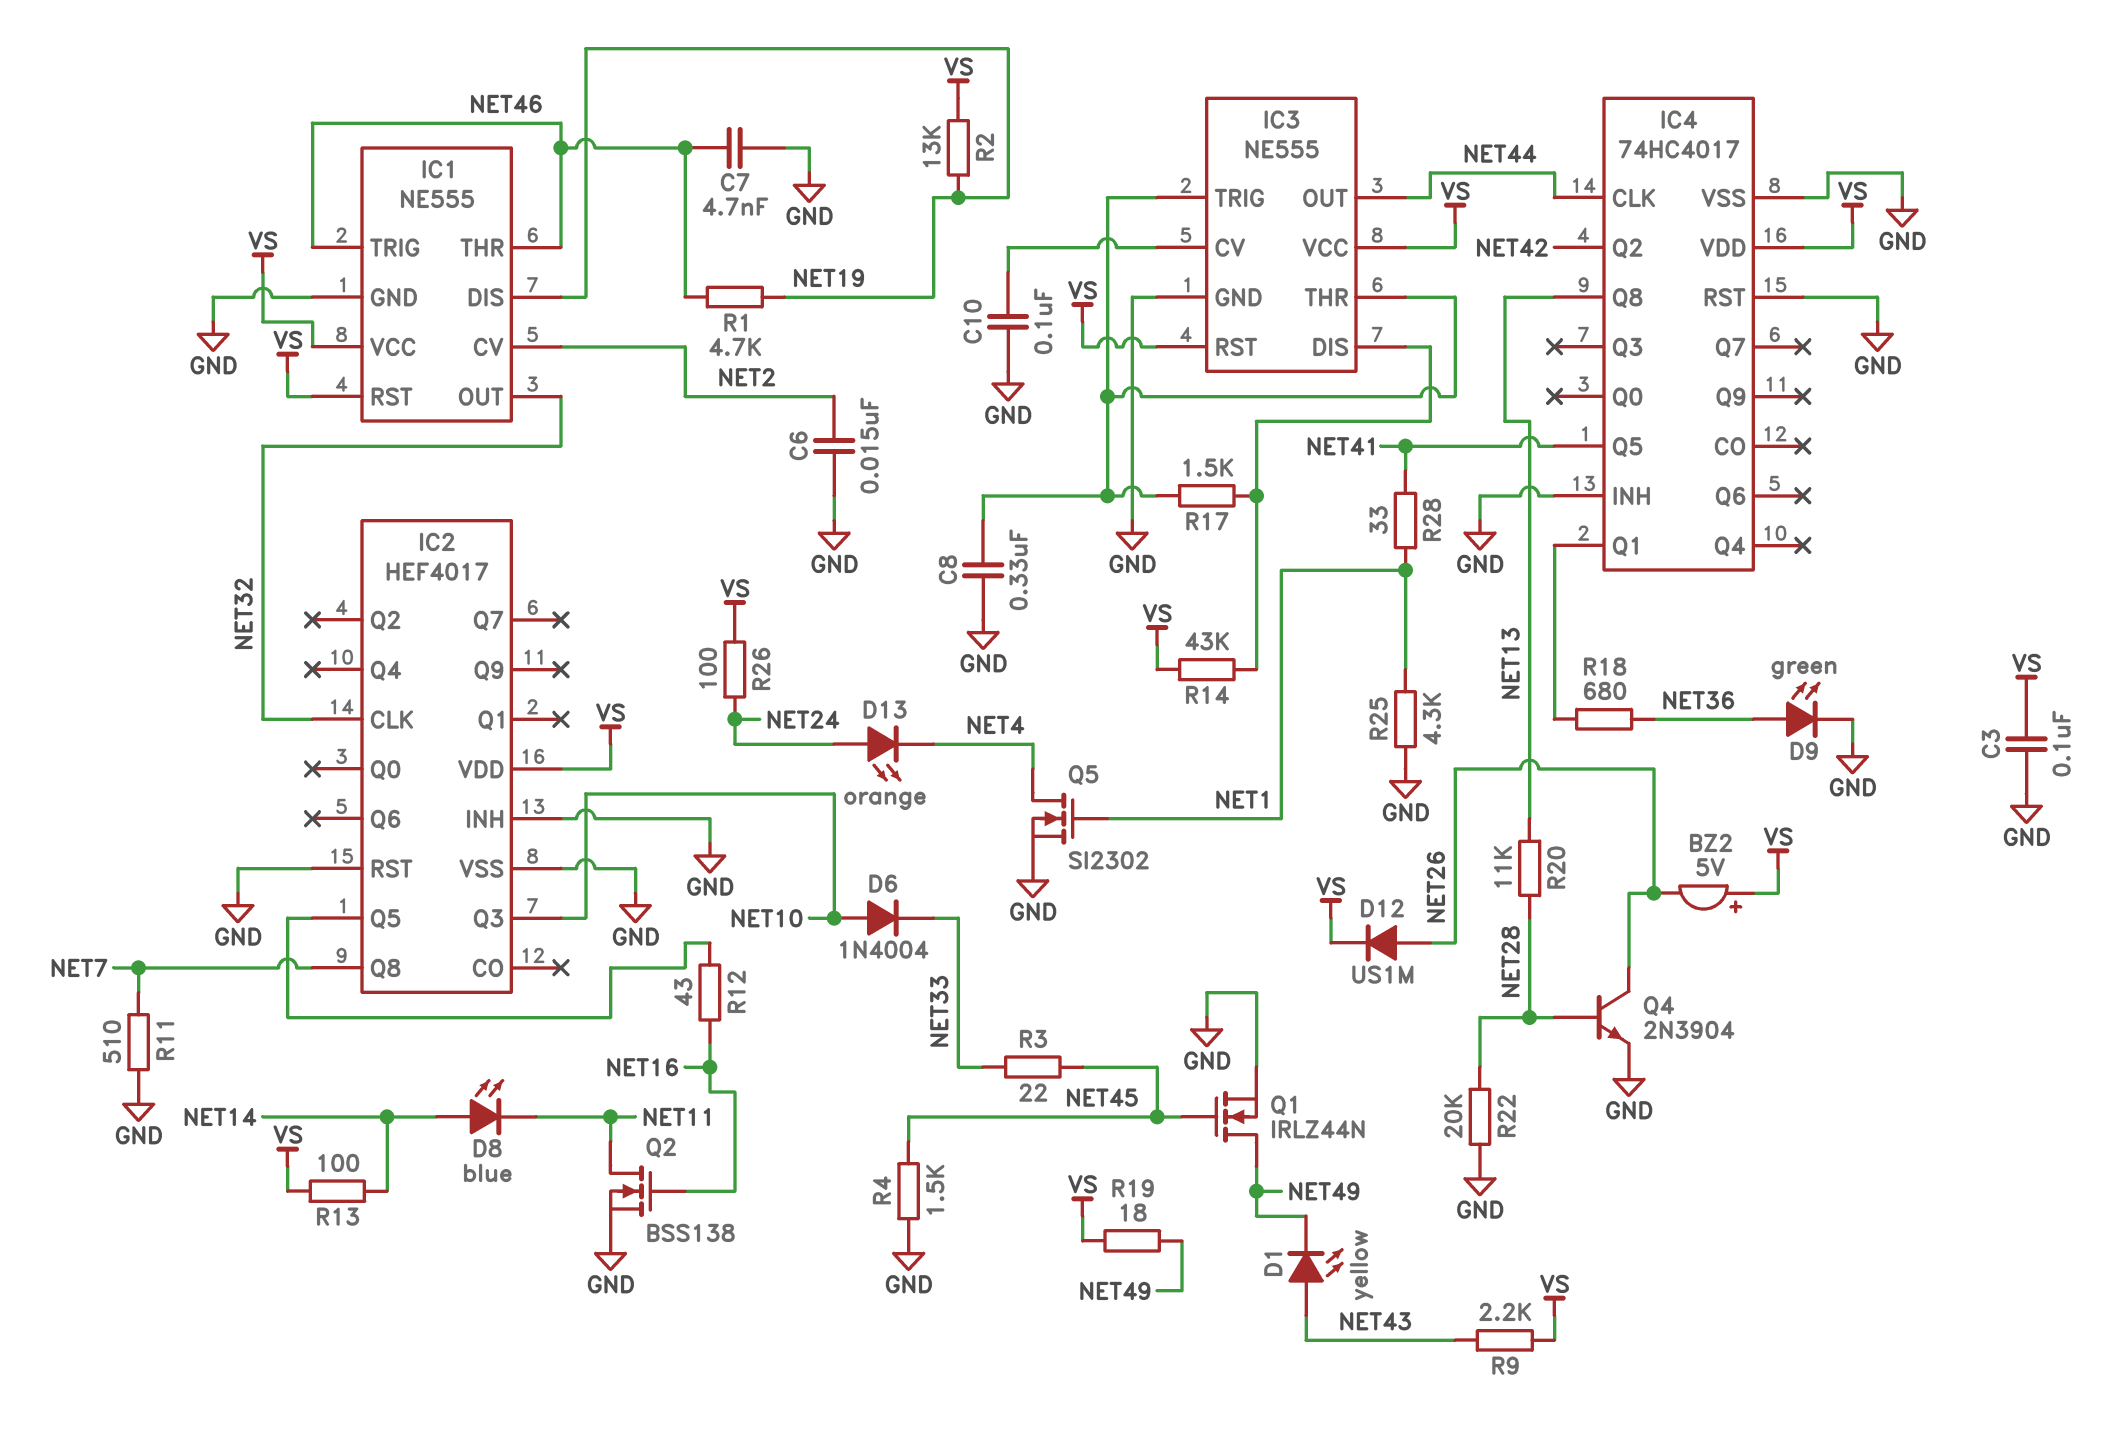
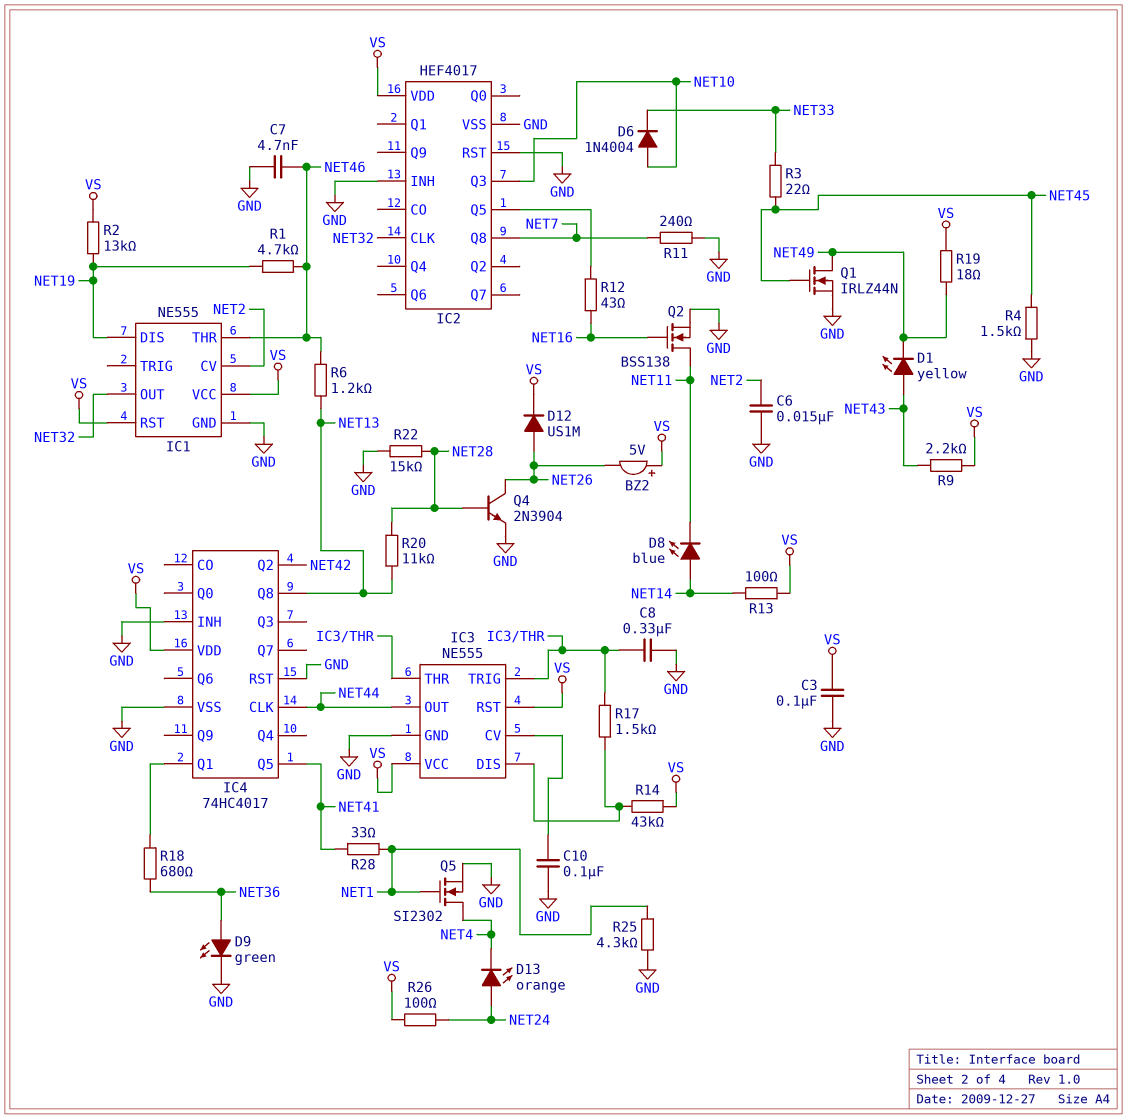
IC1 pin TRIG: NET46 -> none
R6: none -> 1.2k (NET13, NET46)
R11: 510 (GND, NET7) -> 240 (GND, NET7)
R22: 20k (GND, NET28) -> 15k (GND, NET28)

